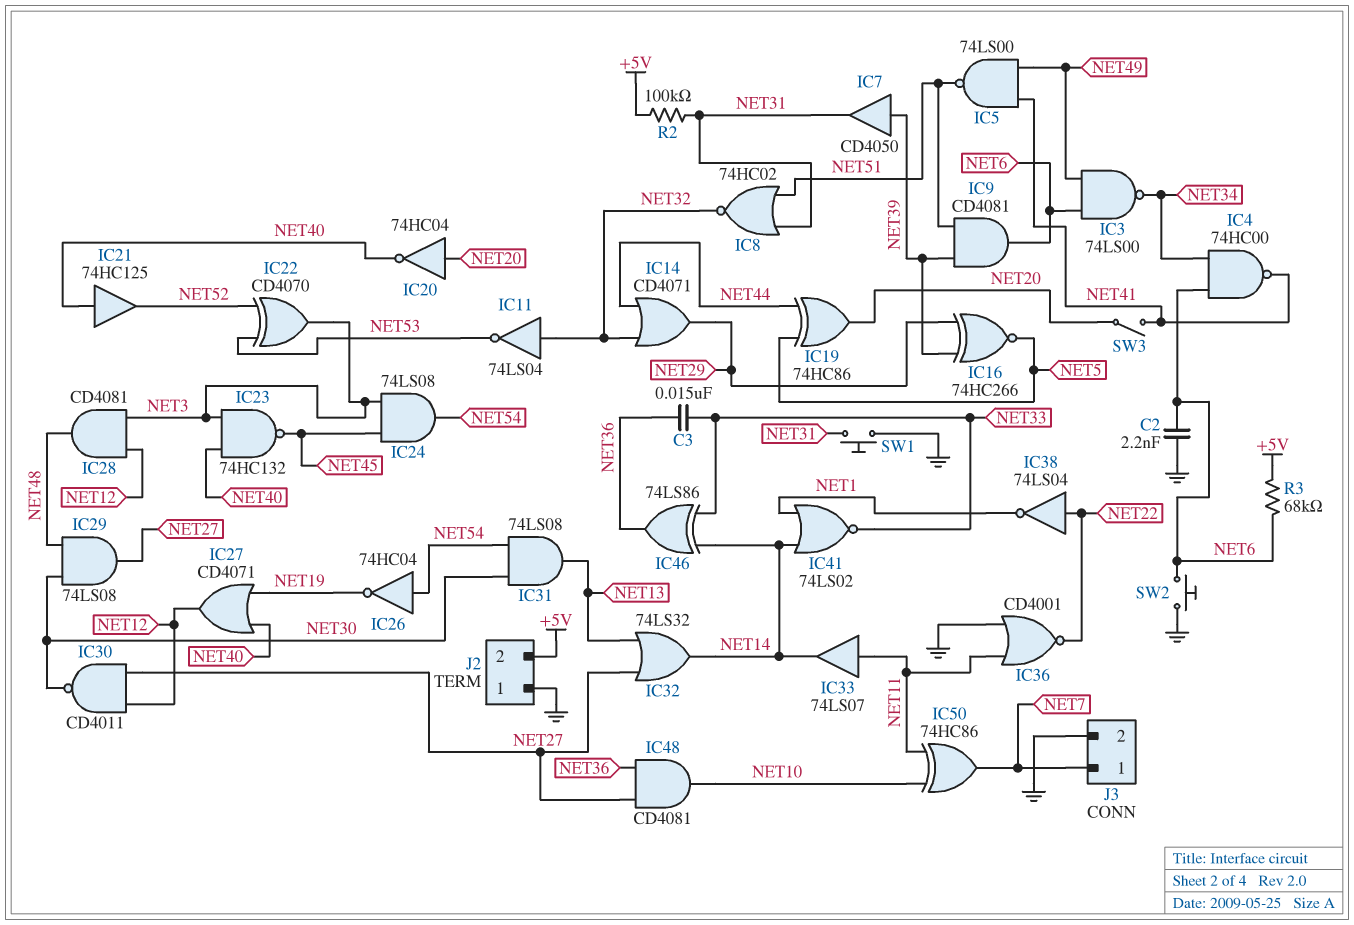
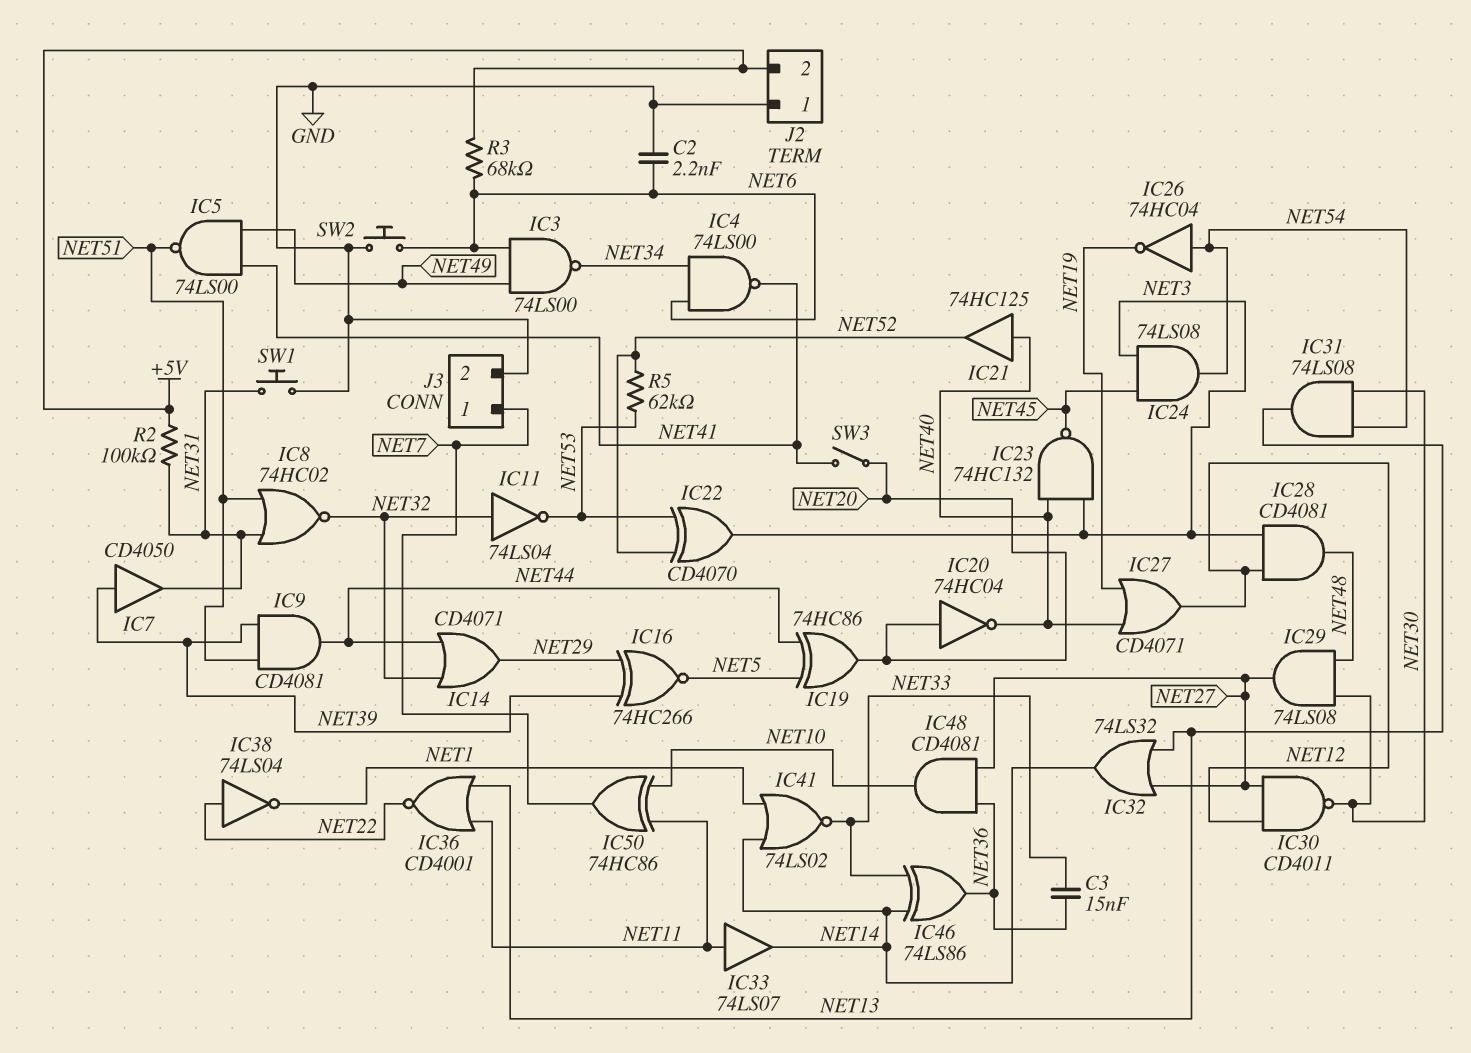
IC4: NAND 74HC00 (in NET6, in NET34, out NET41) -> NAND 74LS00 (in NET6, in NET34, out NET41)
IC9: AND CD4081 (in NET39, in NET51, out NET6) -> AND CD4081 (in NET39, in NET51, out NET44)
IC36: NOR CD4001 (in GND, in NET11, out NET22) -> NOR CD4001 (in NET11, in NET13, out NET22)
R5: none -> 62k (NET52, NET53)

